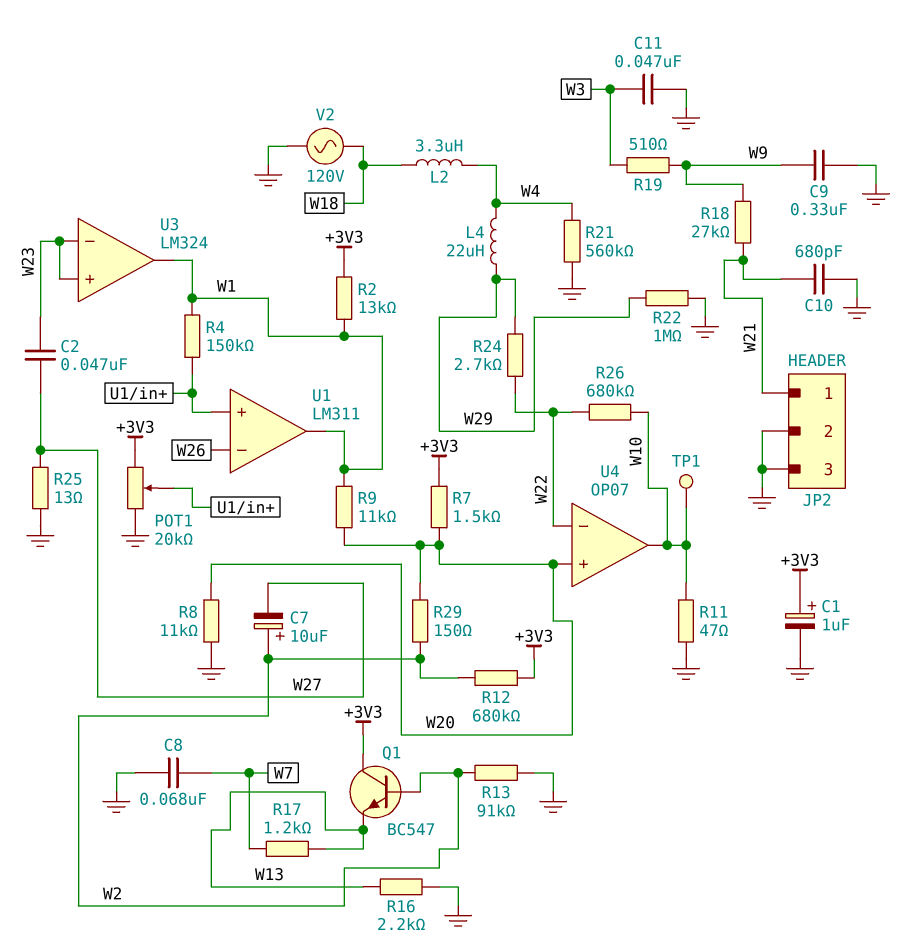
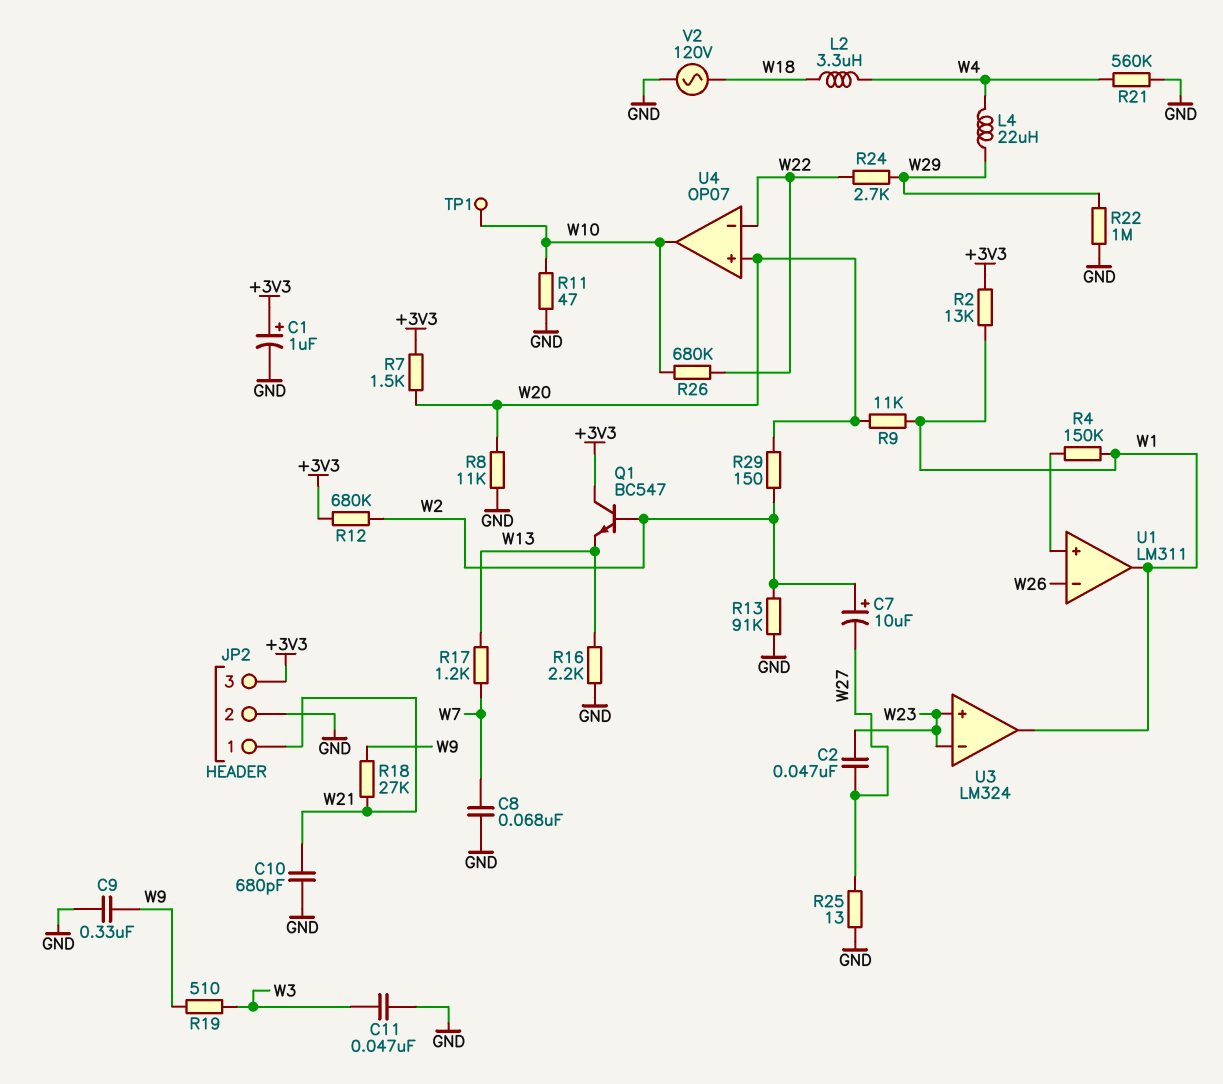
JP2 pin 3: GND -> +3V3
POT1: 20k (+3V3, GND, wiper U1/in+) -> none

